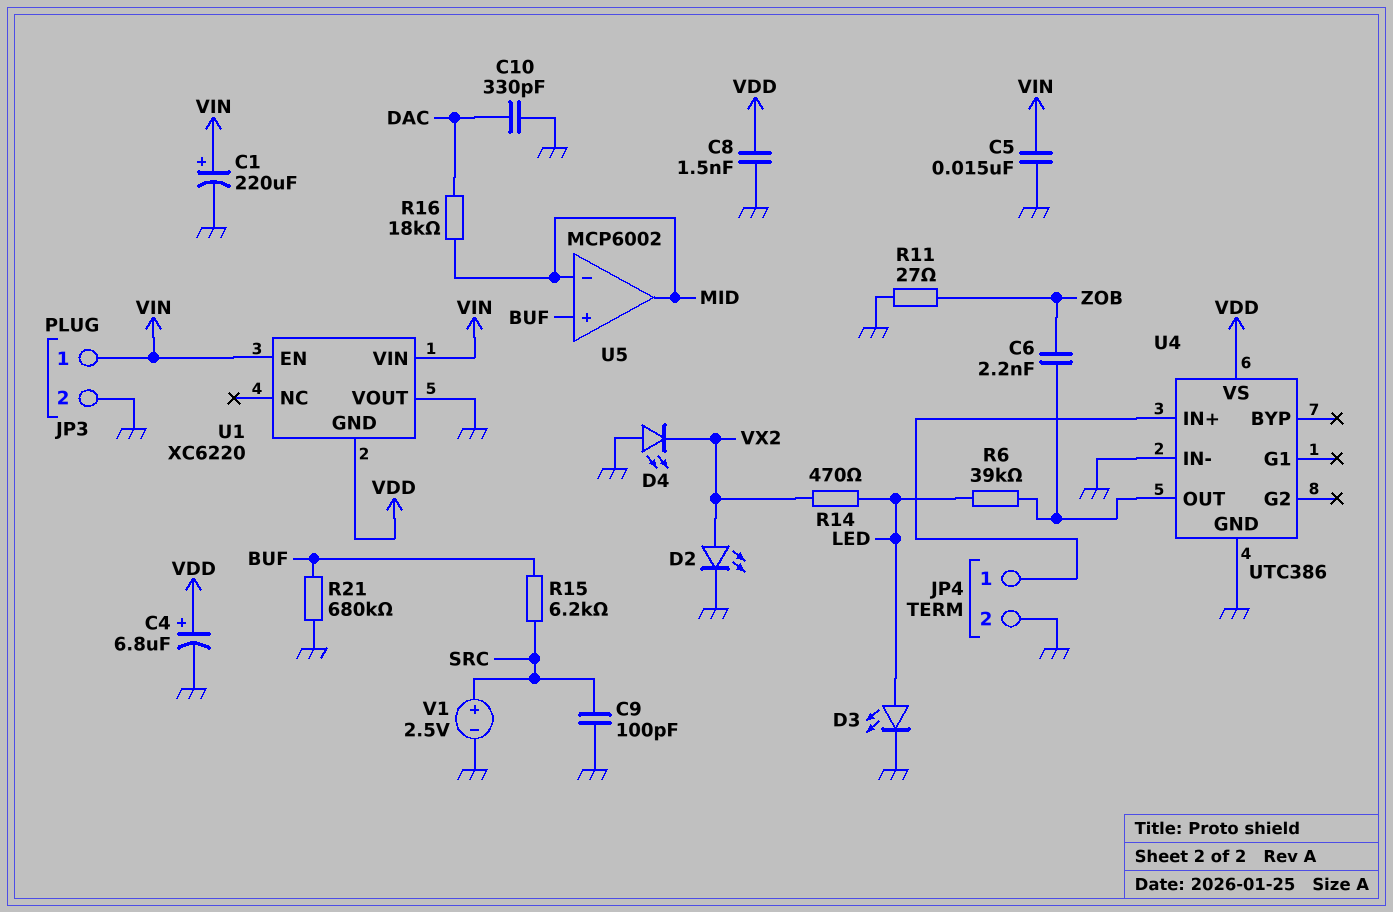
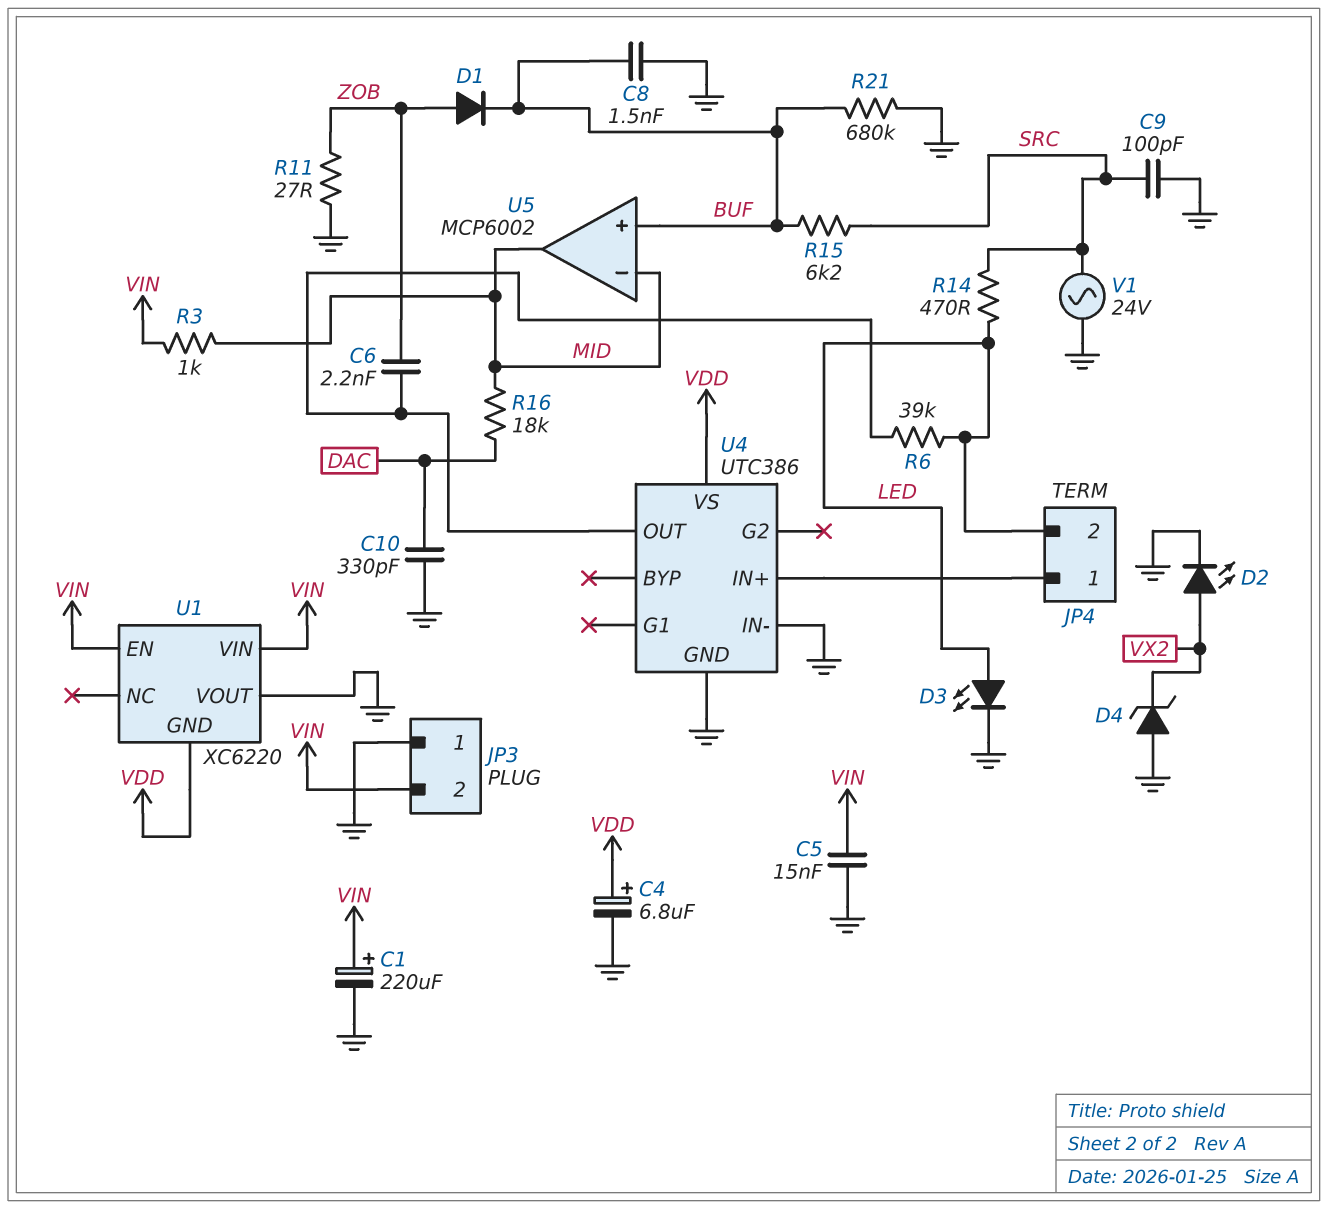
C8: 1.5nF (GND, VDD) -> 1.5nF (BUF, GND)
D1: none -> diode (A ZOB, K BUF)
D4: LED (A GND, K VX2) -> zener (A GND, K VX2)
JP3 pin 1: VIN -> GND
JP3 pin 2: GND -> VIN
JP4 pin 2: GND -> LED
R3: none -> 1k (MID, VIN)
R14: 470 (LED, VX2) -> 470 (LED, SRC)
V1: 2.5V (plus SRC, minus GND) -> AC 24V (GND, SRC)

